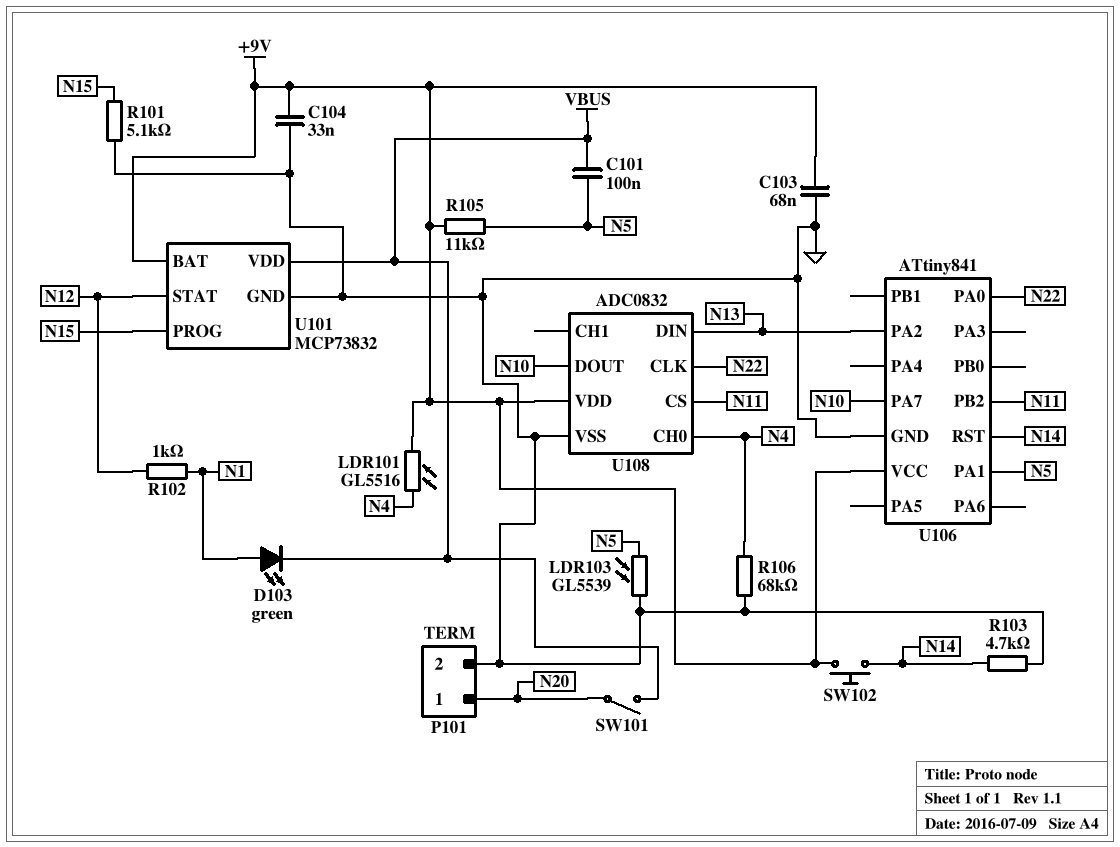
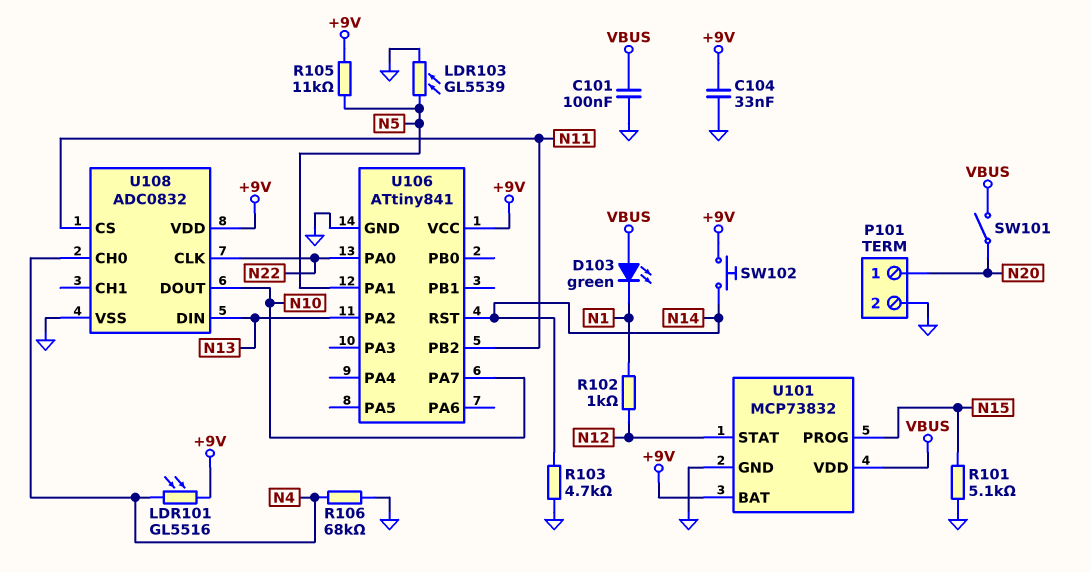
C101: 100nF (N5, VBUS) -> 100nF (GND, VBUS)
C103: 68nF (+9V, GND) -> none
D103: LED green (A N1, K VBUS) -> LED green (A VBUS, K N1)

